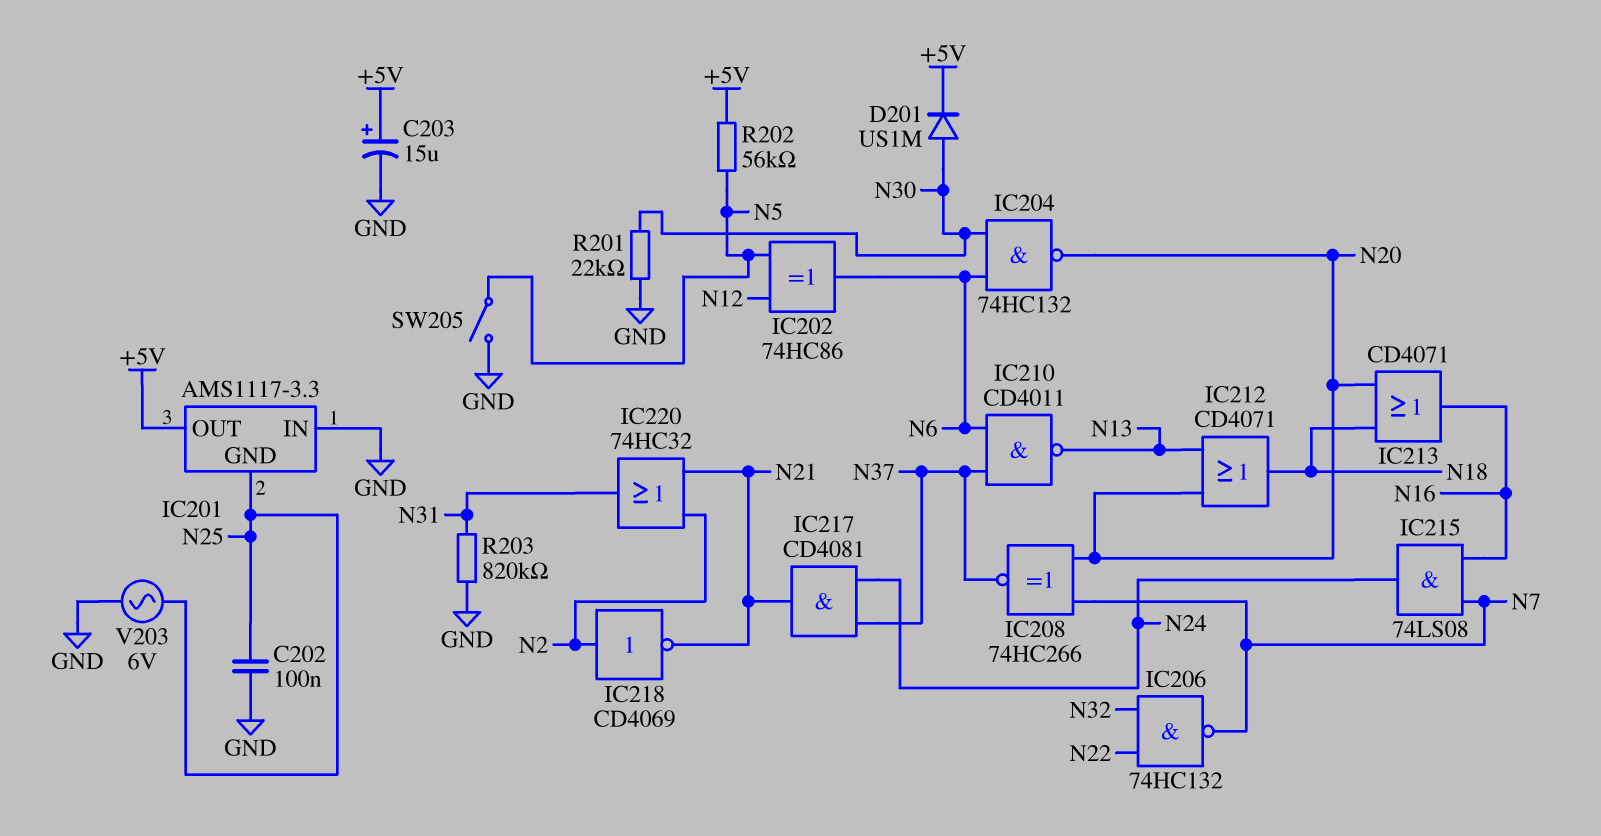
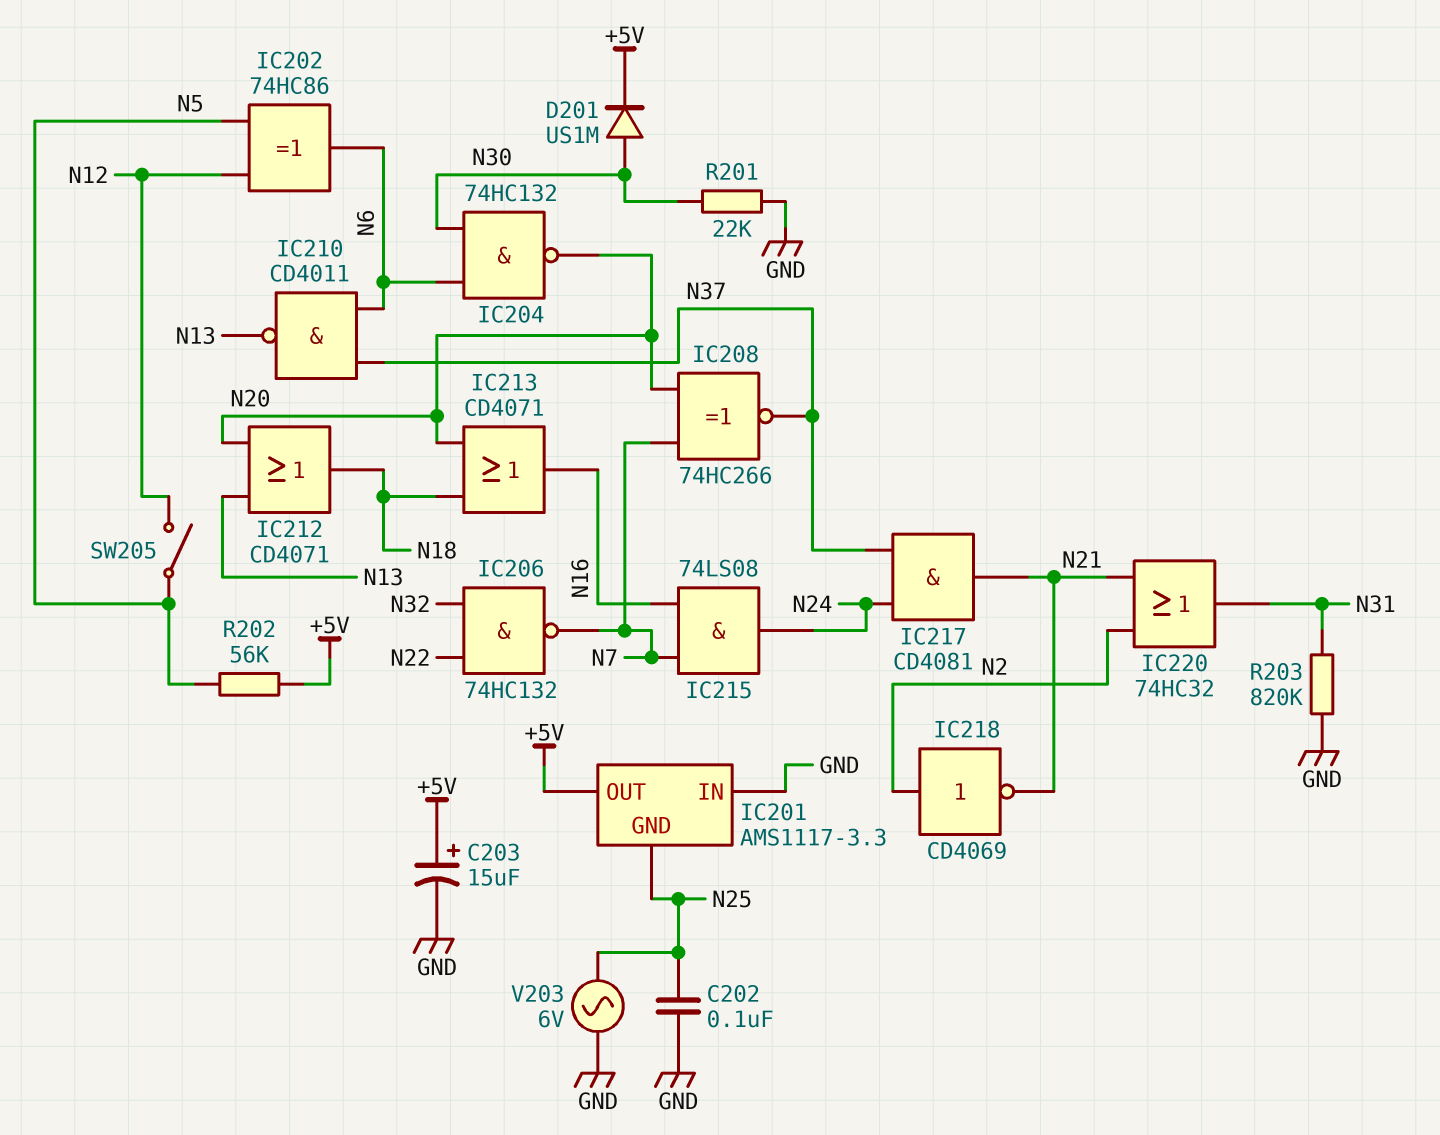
SW205: switch (GND, N5) -> switch (N5, N12)

